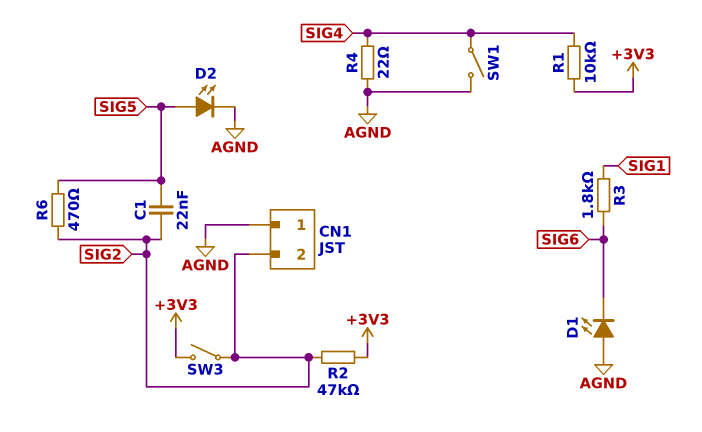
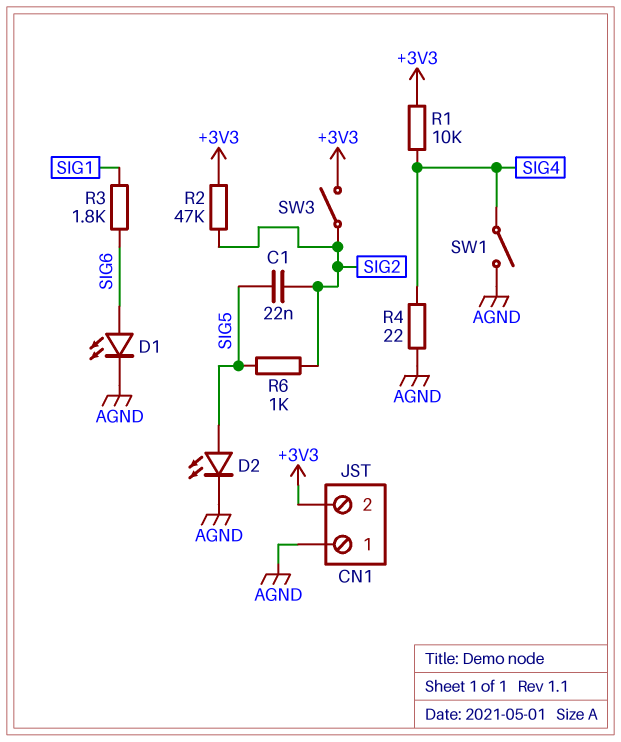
CN1 pin 2: SIG2 -> +3V3
D1: LED (A AGND, K SIG6) -> LED (A SIG6, K AGND)
R6: 470 (SIG2, SIG5) -> 1k (SIG2, SIG5)

